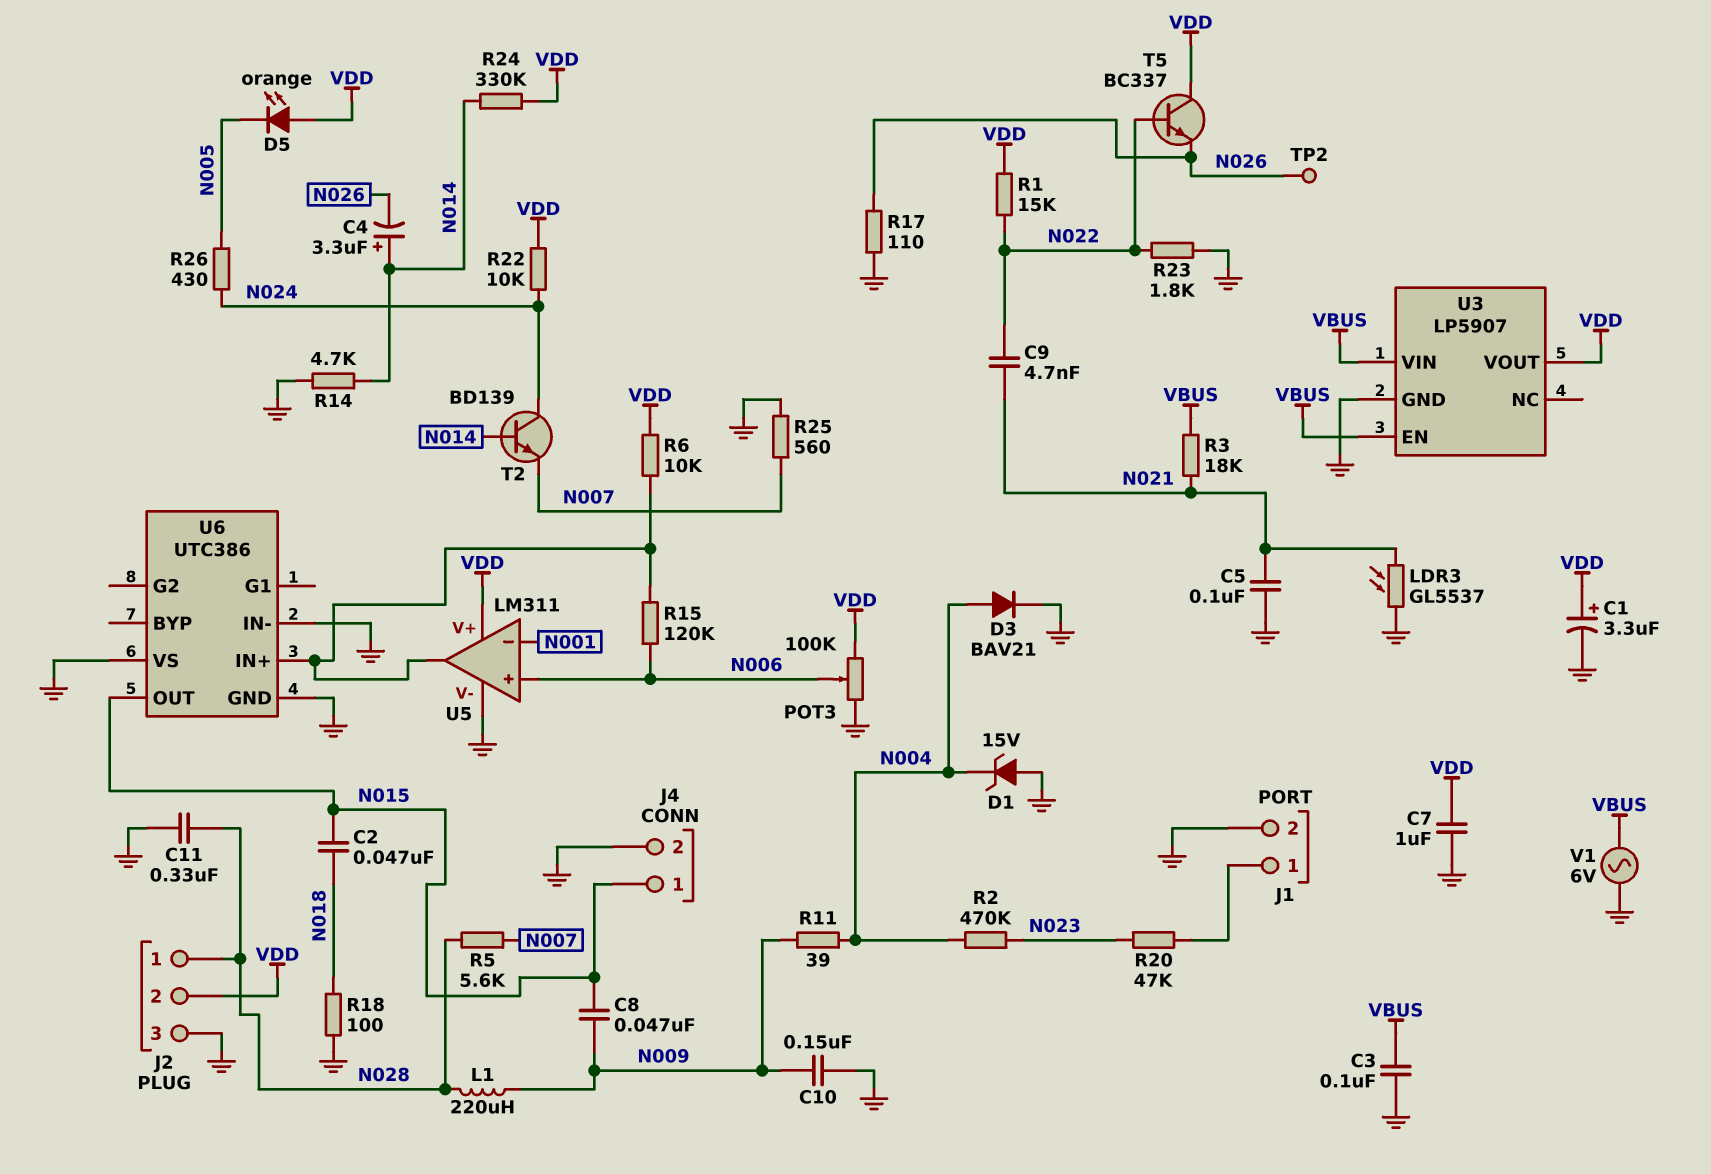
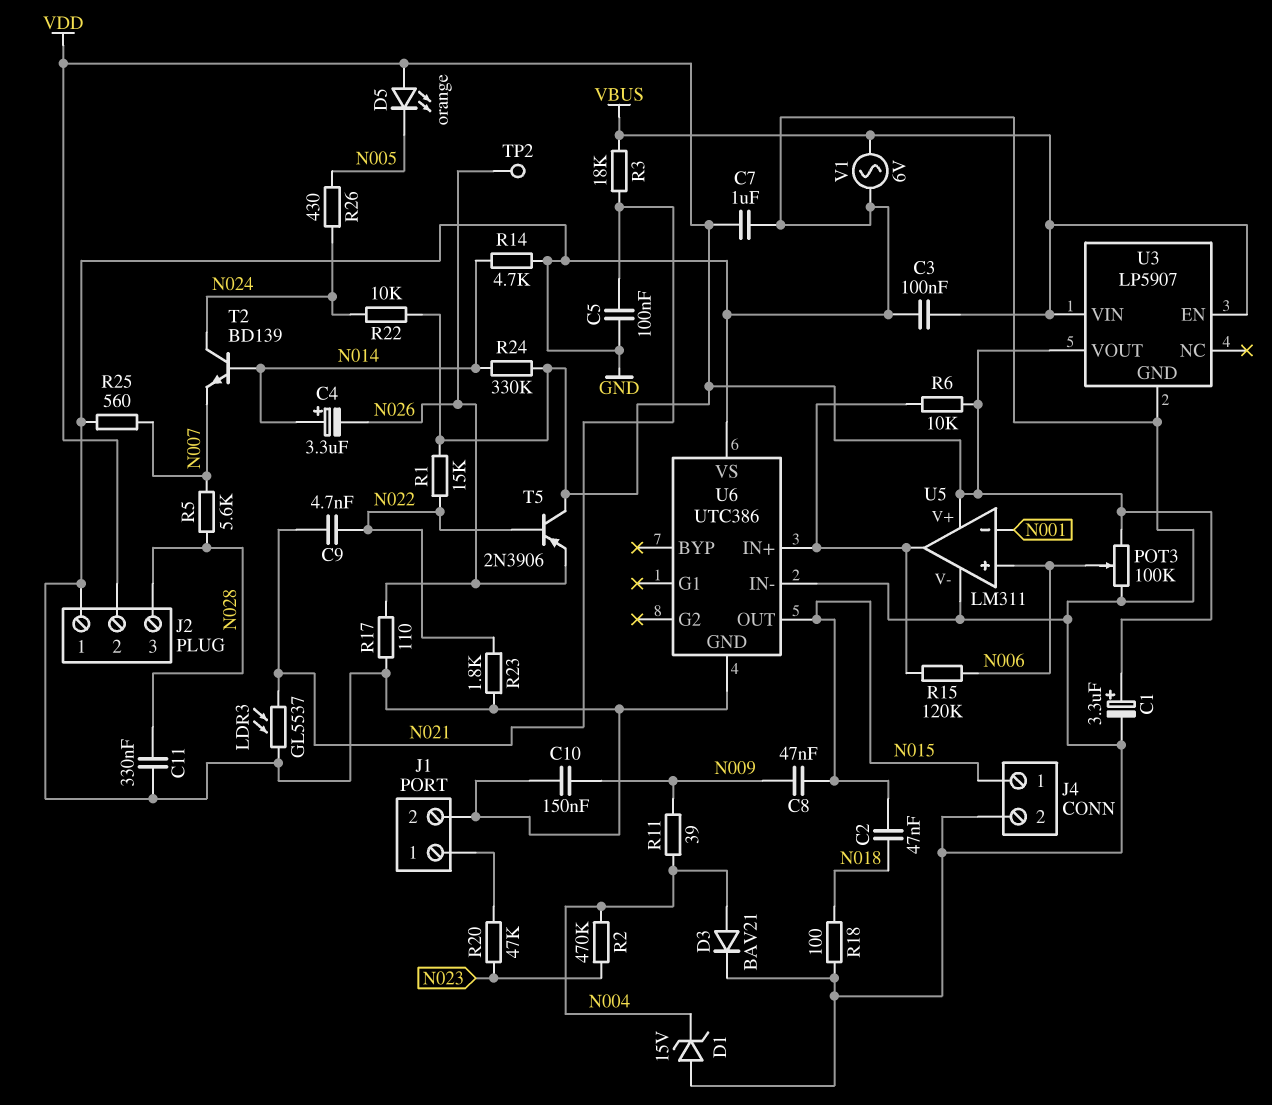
J2 pin 1: N028 -> GND
J2 pin 3: GND -> N028
L1: 220uH (N009, N028) -> none
T5: NPN BC337 (B N022, C VDD, E N026) -> PNP 2N3906 (B N022, C VDD, E N026)

